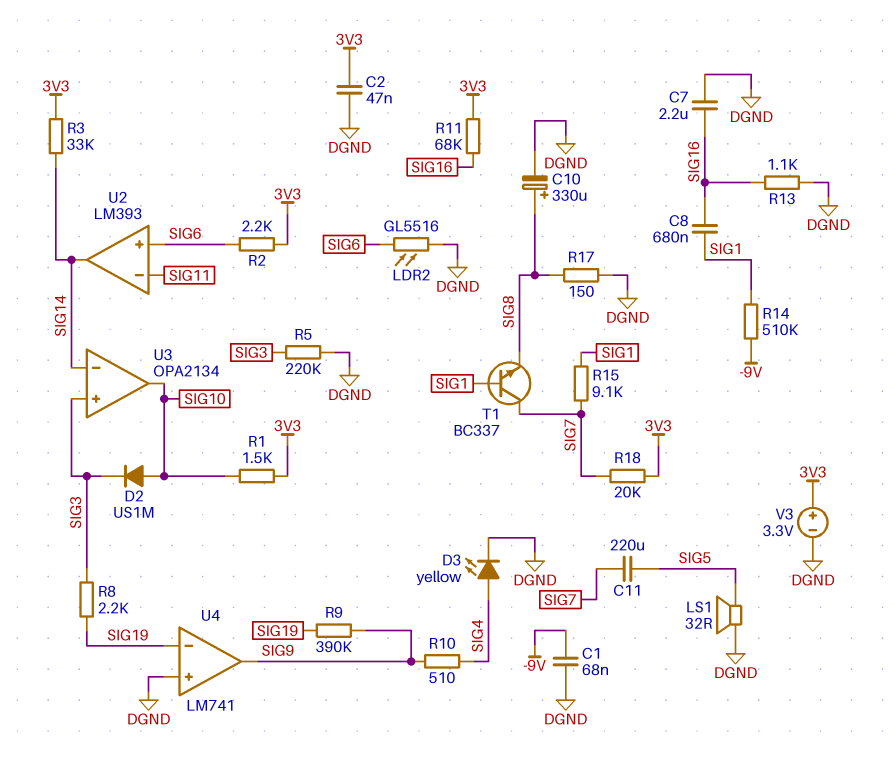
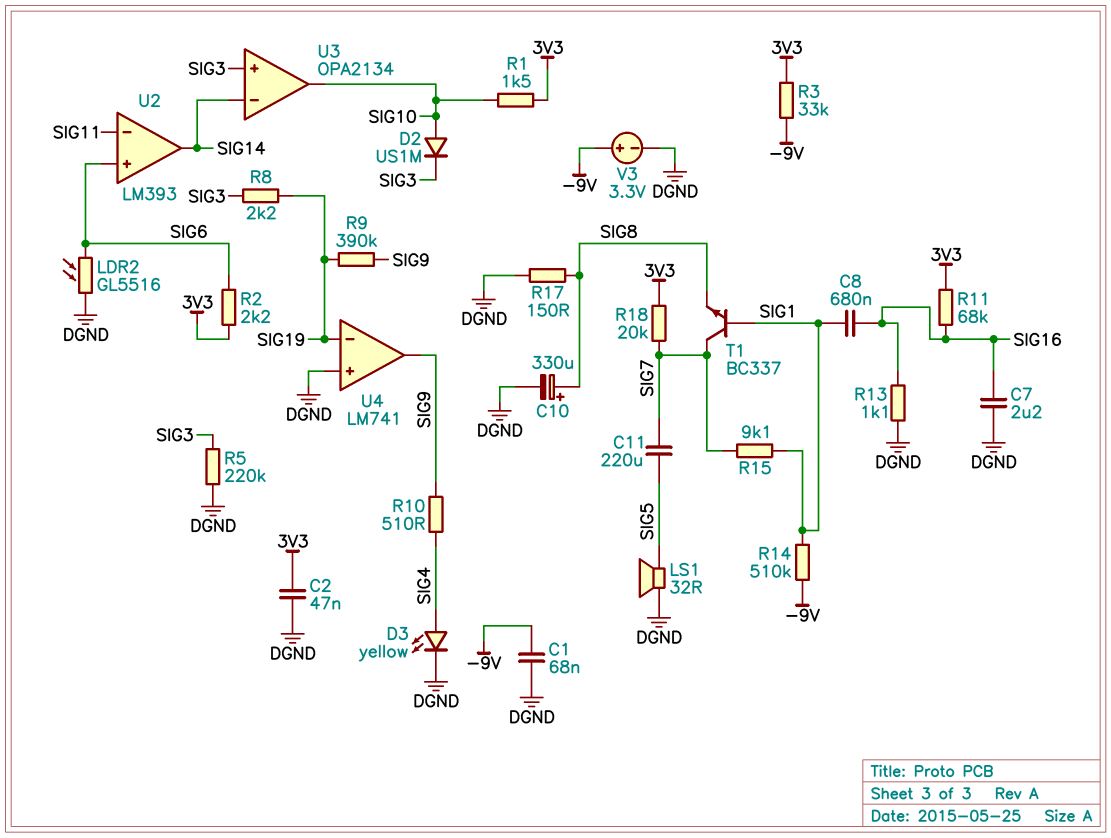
R3: 33k (3V3, SIG14) -> 33k (-9V, 3V3)
V3: 3.3V (plus 3V3, minus DGND) -> 3.3V (plus -9V, minus DGND)

